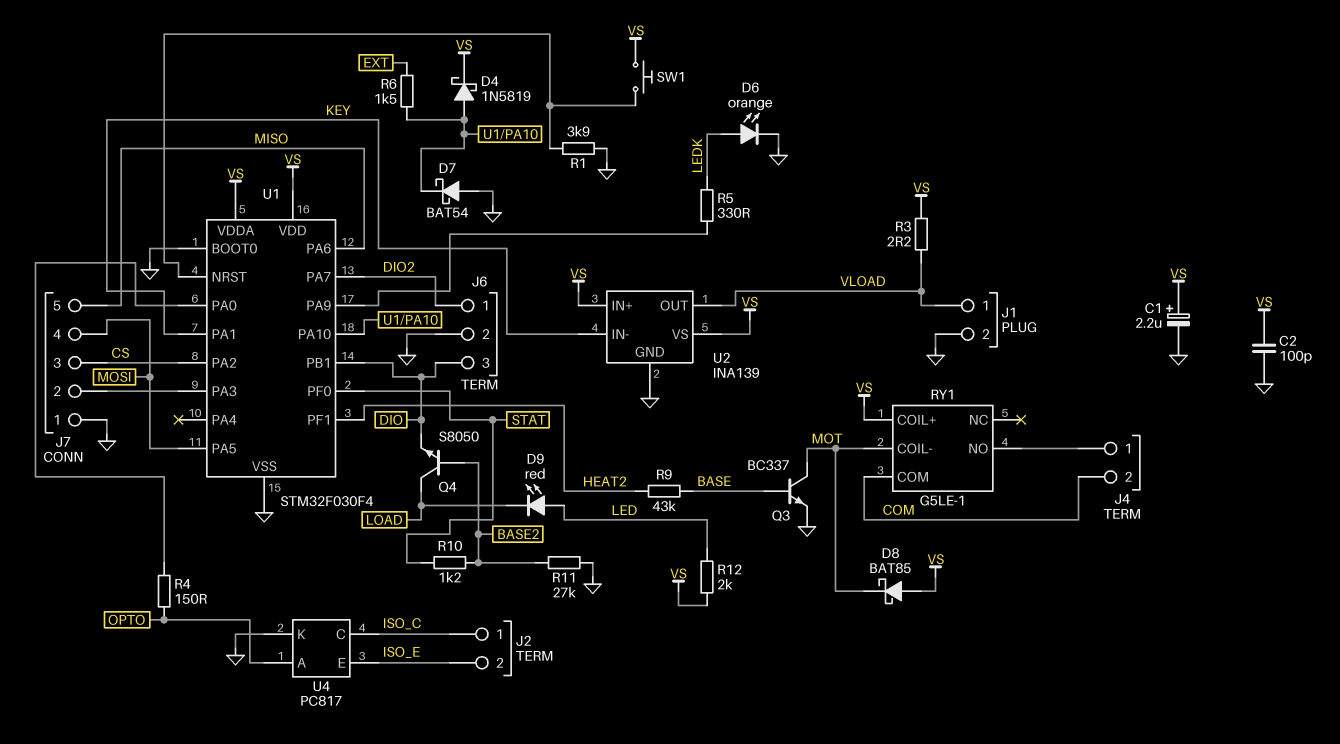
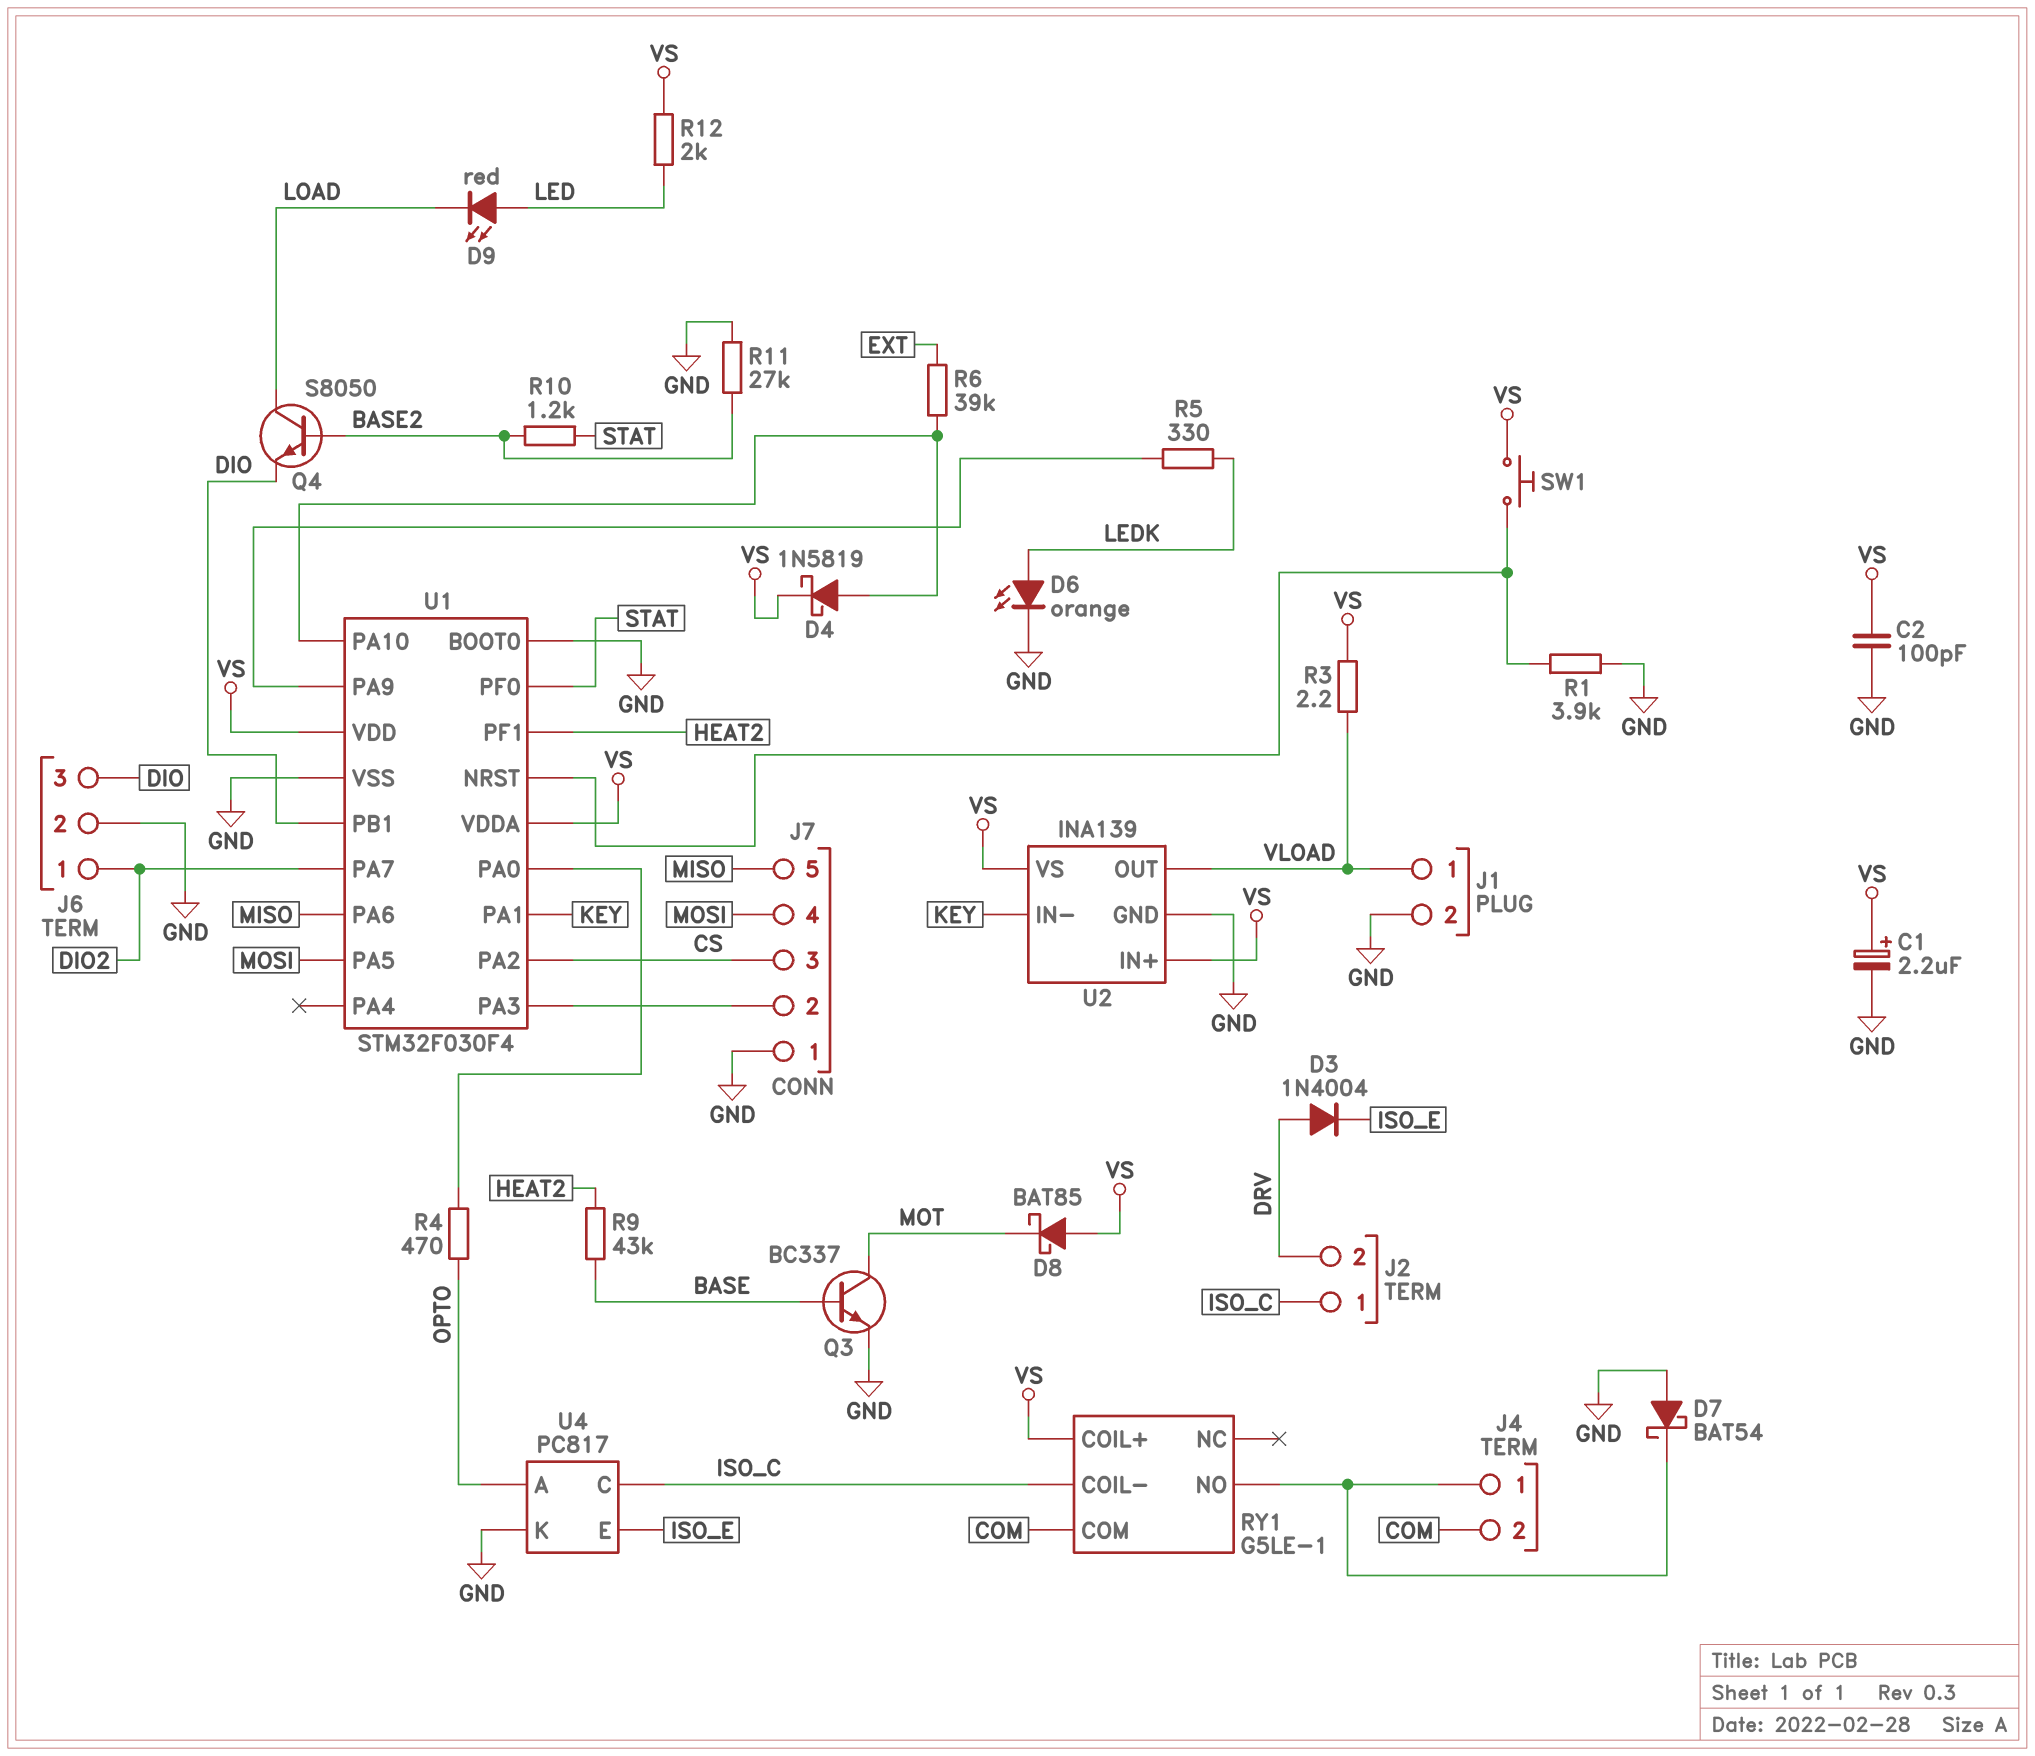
D3: none -> diode 1N4004 (A DRV, K ISO_E)
D7: schottky BAT54 (A GND, K U1/PA10) -> schottky BAT54 (A GND, K J4/1)
J2 pin 2: ISO_E -> DRV
R4: 150 (OPTO, U1/PA0) -> 470 (OPTO, U1/PA0)
R6: 1.5k (EXT, U1/PA10) -> 39k (EXT, U1/PA10)
RY1 pin COIL-: MOT -> ISO_C

